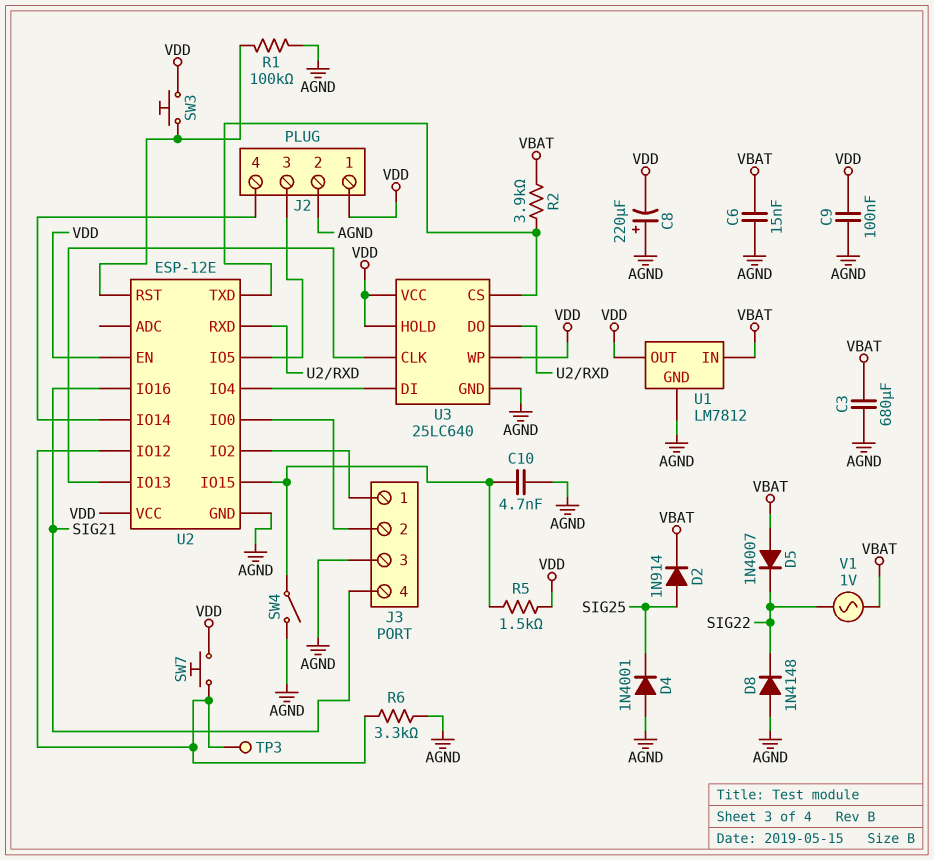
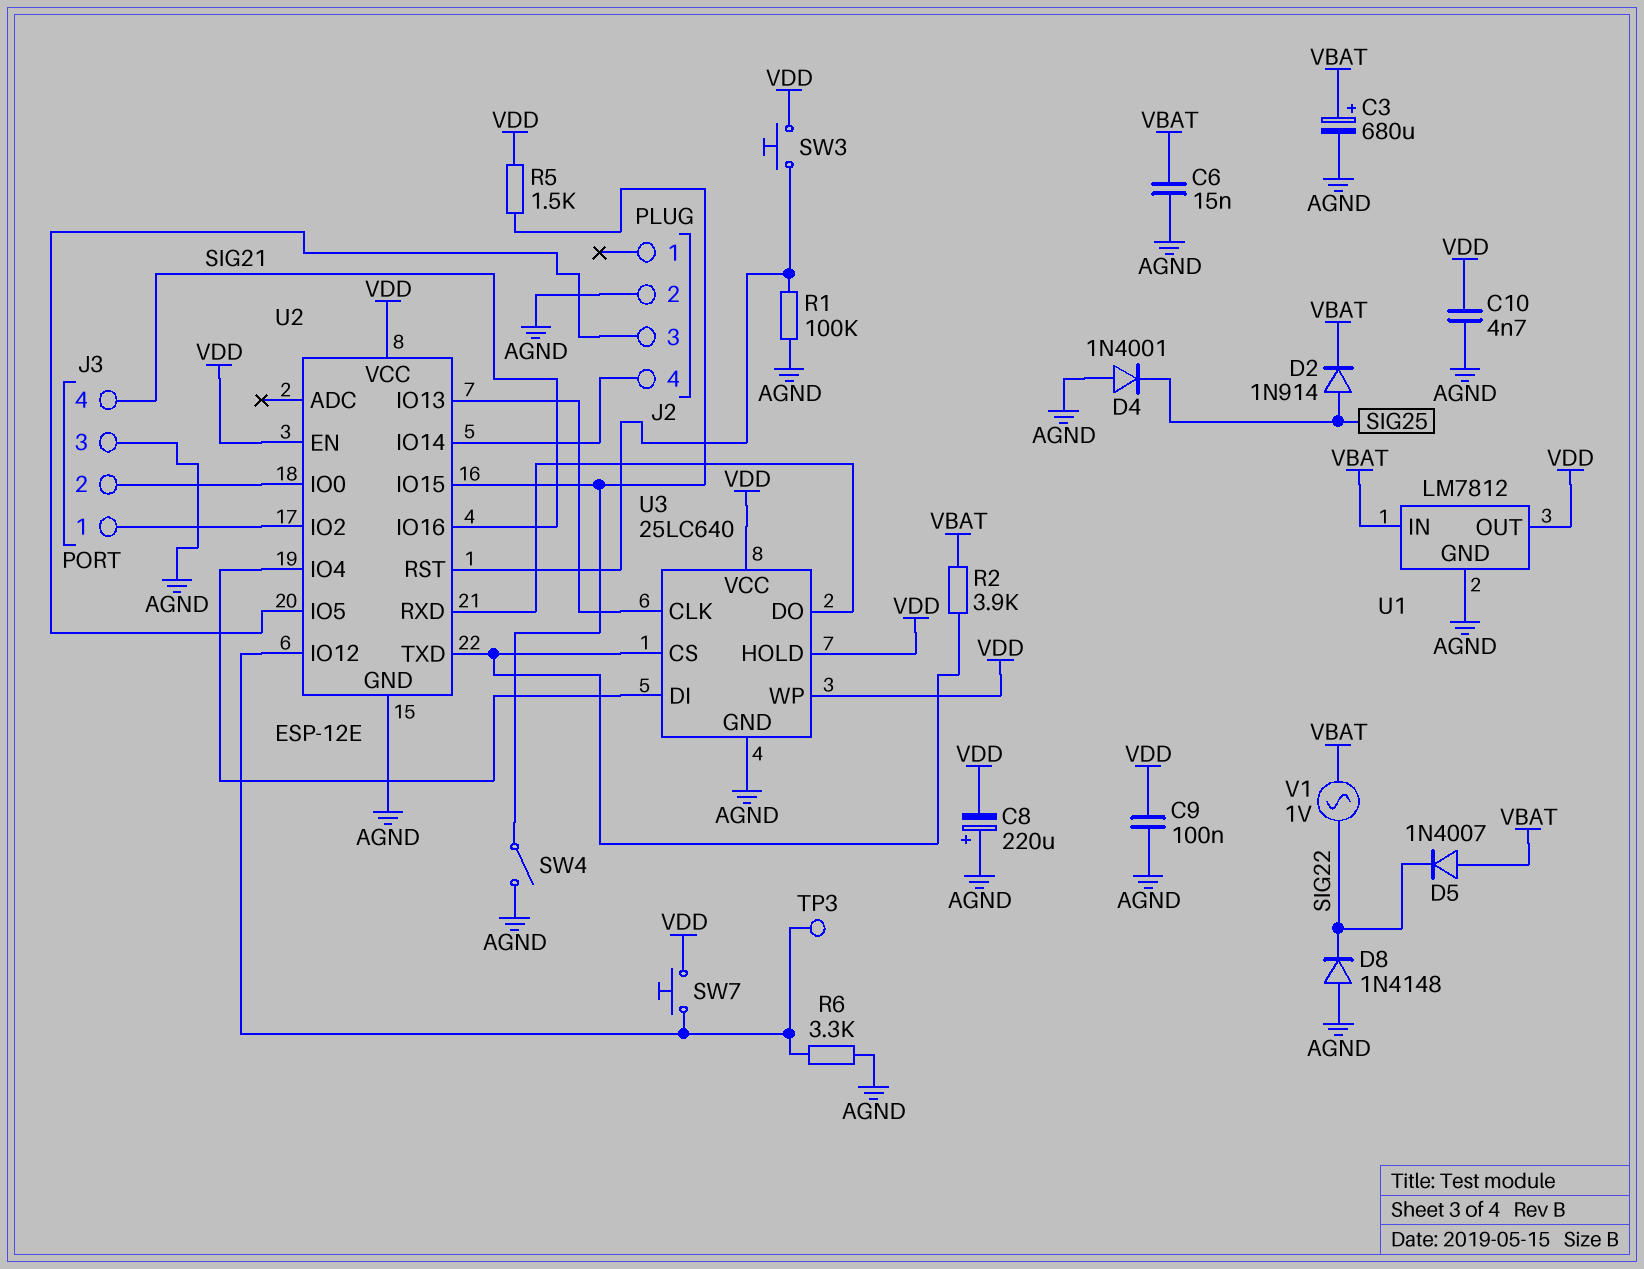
C3: 680uF (AGND, VBAT) -> 680uF (plus VBAT, minus AGND)
C10: 4.7nF (AGND, U2/IO15) -> 4.7nF (AGND, VDD)
J2 pin 1: VDD -> none

